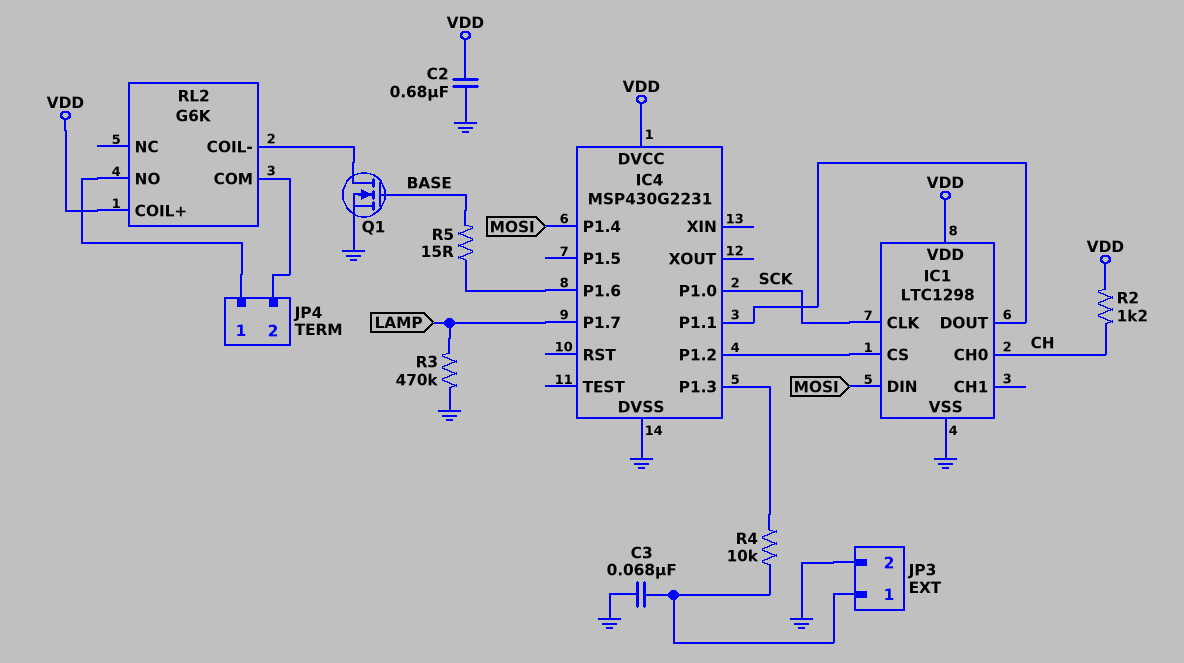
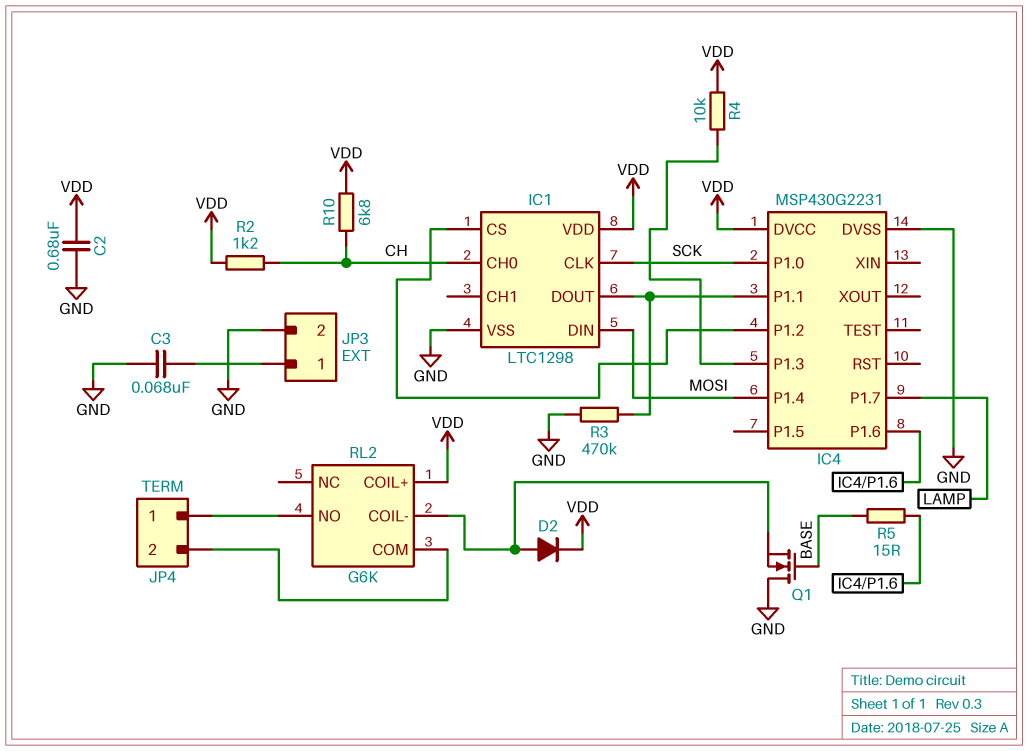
D2: none -> diode (A RL2/COIL-, K VDD)
Q1: NMOS (G BASE, D RL2/COIL-, S GND) -> NMOS (G BASE, D GND, S RL2/COIL-)
R3: 470k (GND, LAMP) -> 470k (GND, IC1/DOUT)
R4: 10k (IC4/P1.3, JP3/1) -> 10k (IC4/P1.3, VDD)
R10: none -> 6.8k (CH, VDD)

